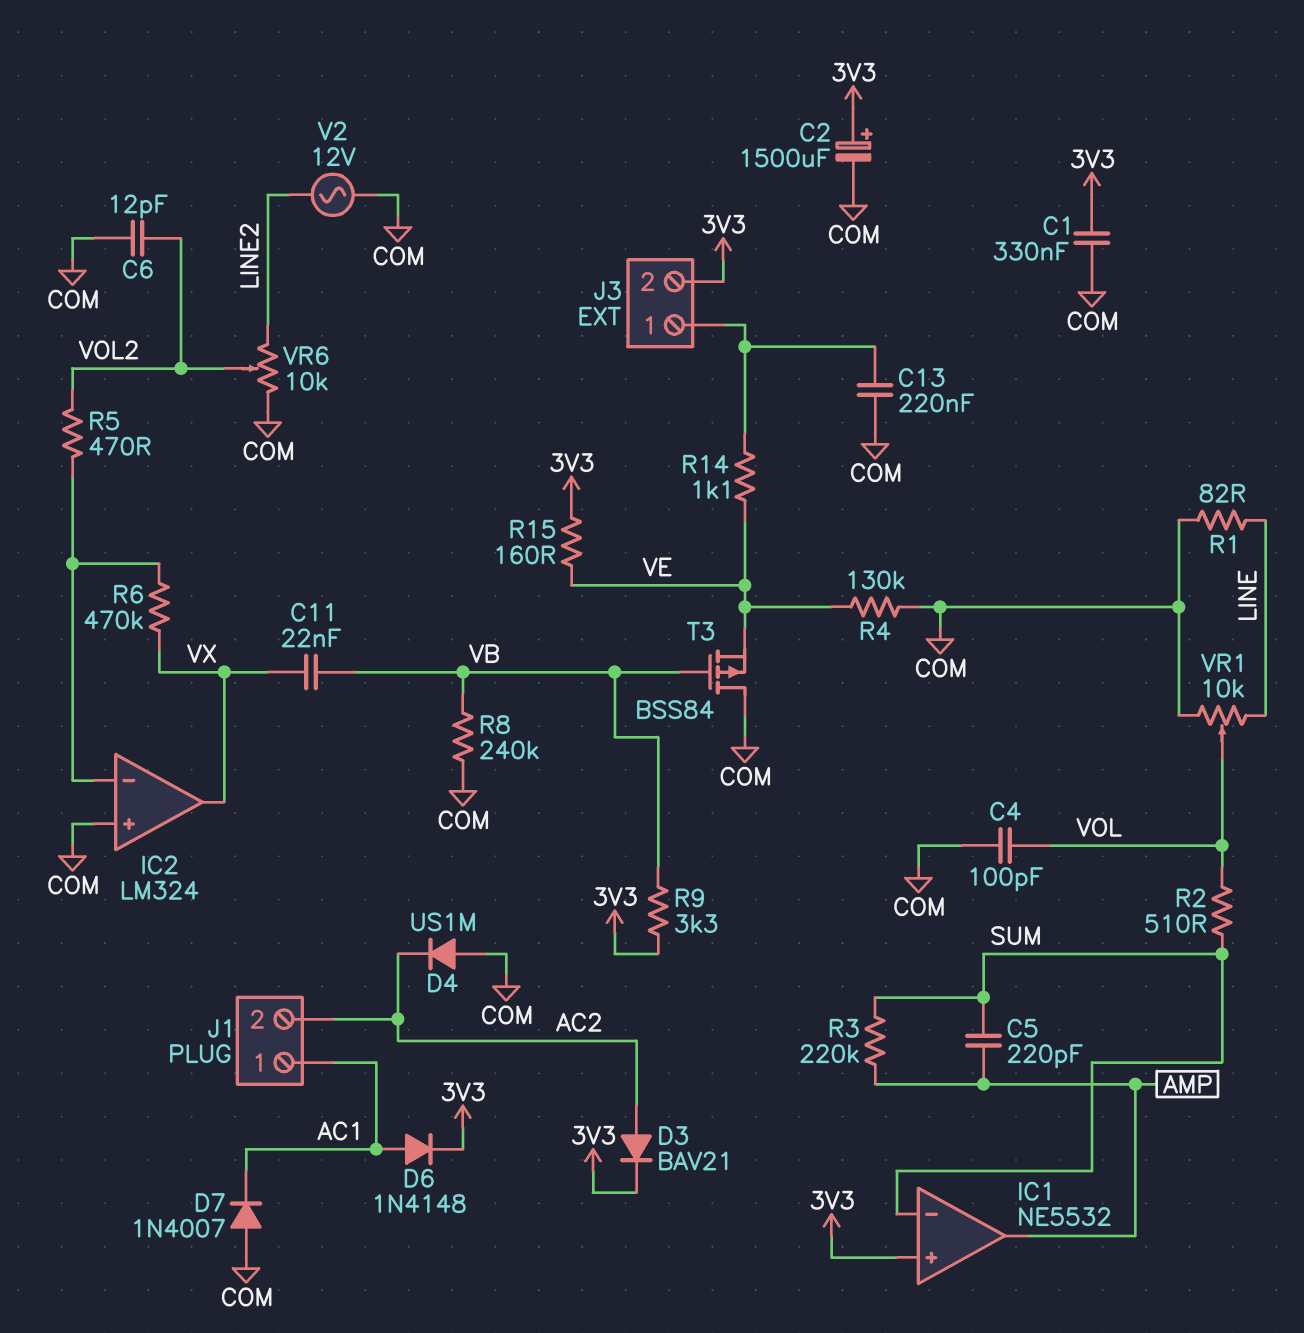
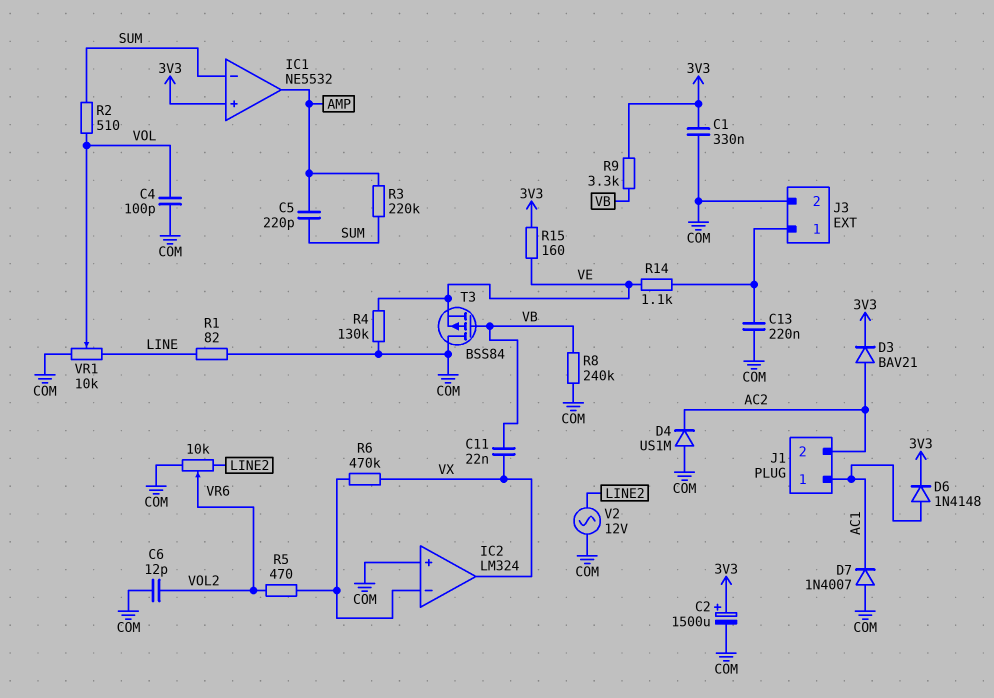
J3 pin 2: 3V3 -> COM

